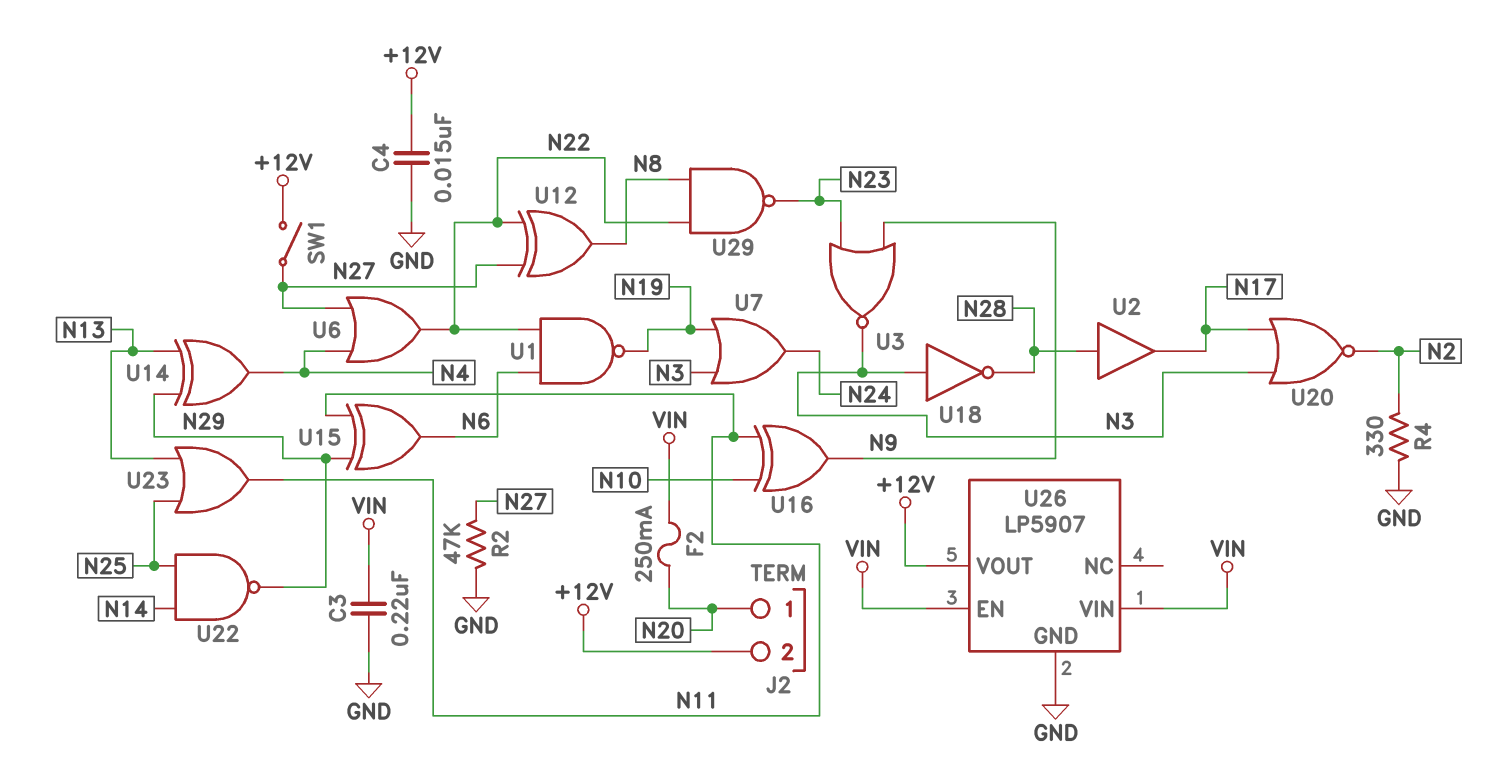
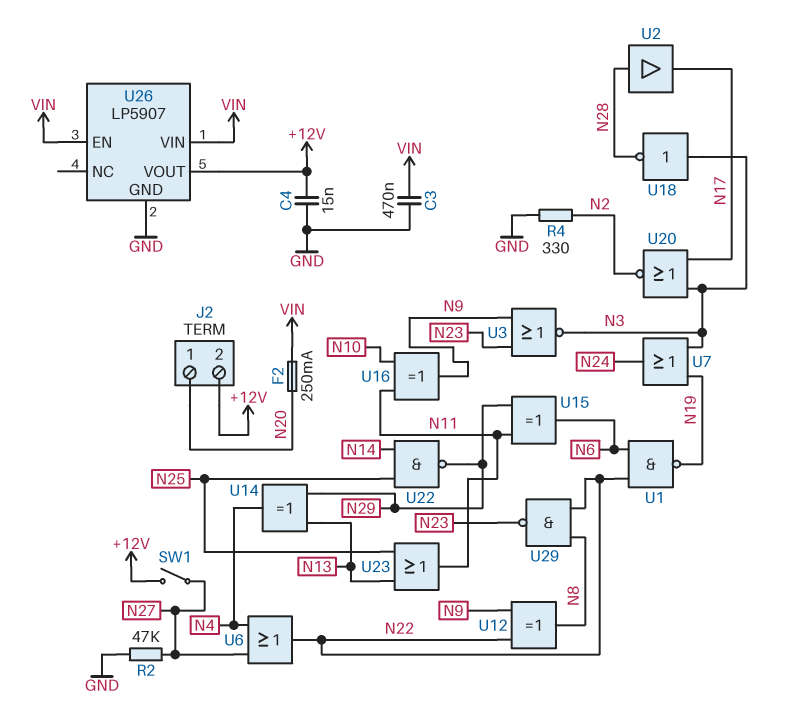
C3: 220nF (GND, VIN) -> 470nF (GND, VIN)
U12: XOR (in N22, in N27, out N8) -> XOR (in N9, in N22, out N8)

